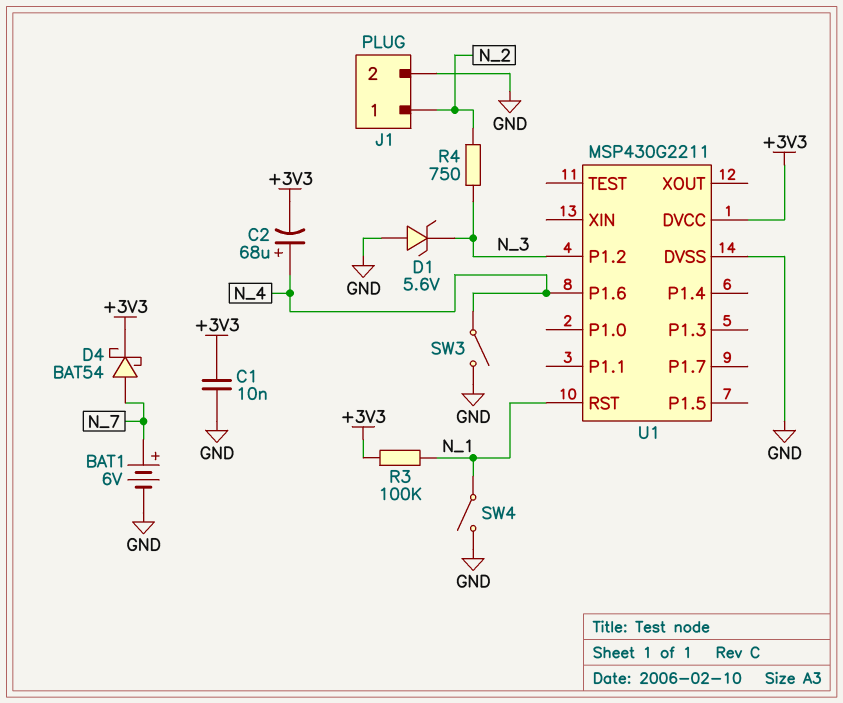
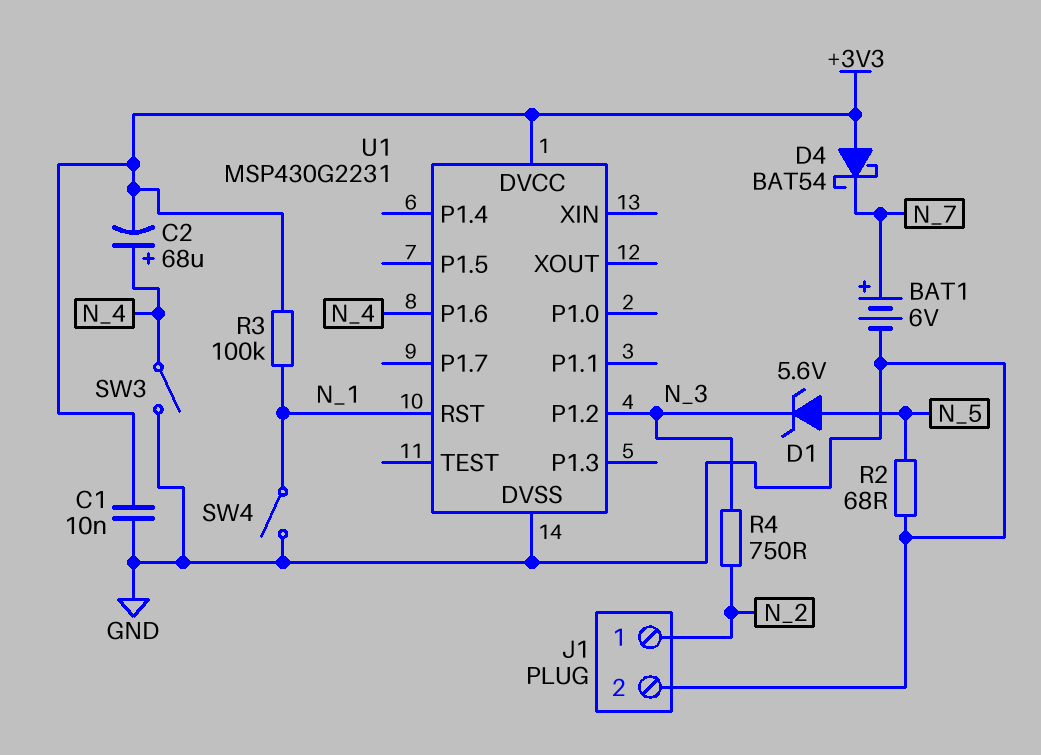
D1: zener 5.6V (A GND, K N_3) -> zener 5.6V (A N_5, K N_3)
D4: schottky BAT54 (A N_7, K +3V3) -> schottky BAT54 (A +3V3, K N_7)
R2: none -> 68 (GND, N_5)
U1: MSP430G2211 -> MSP430G2231

